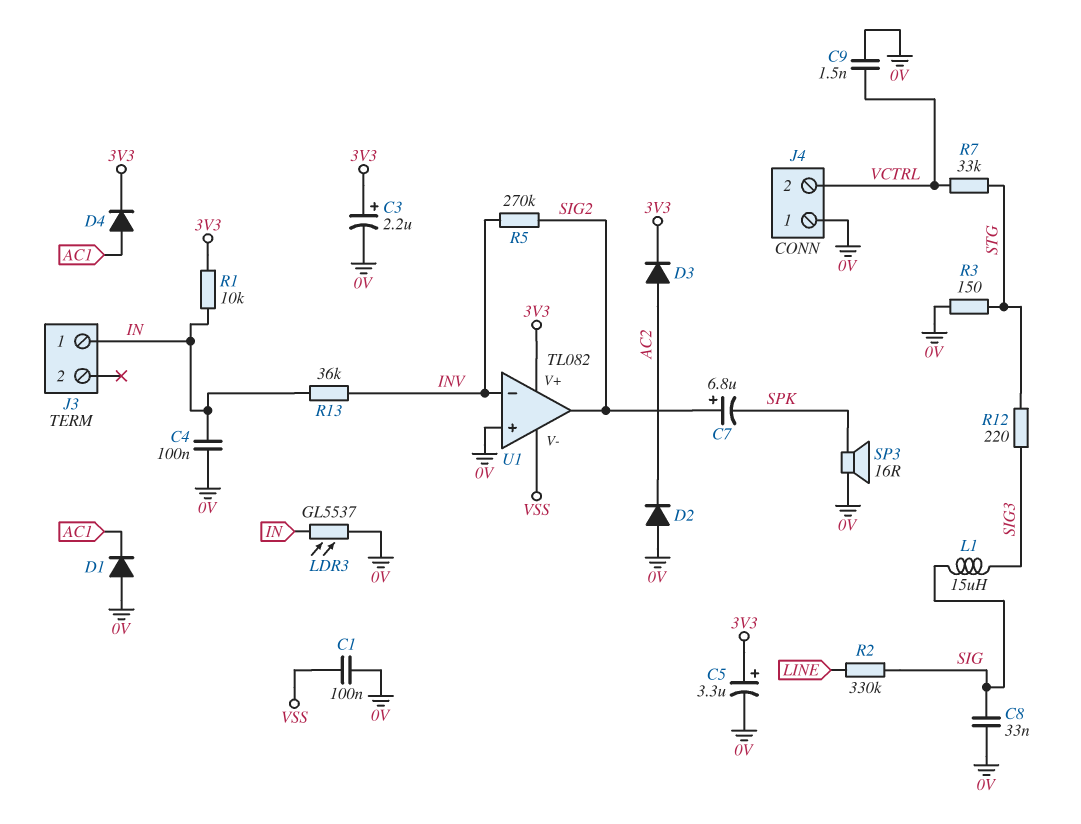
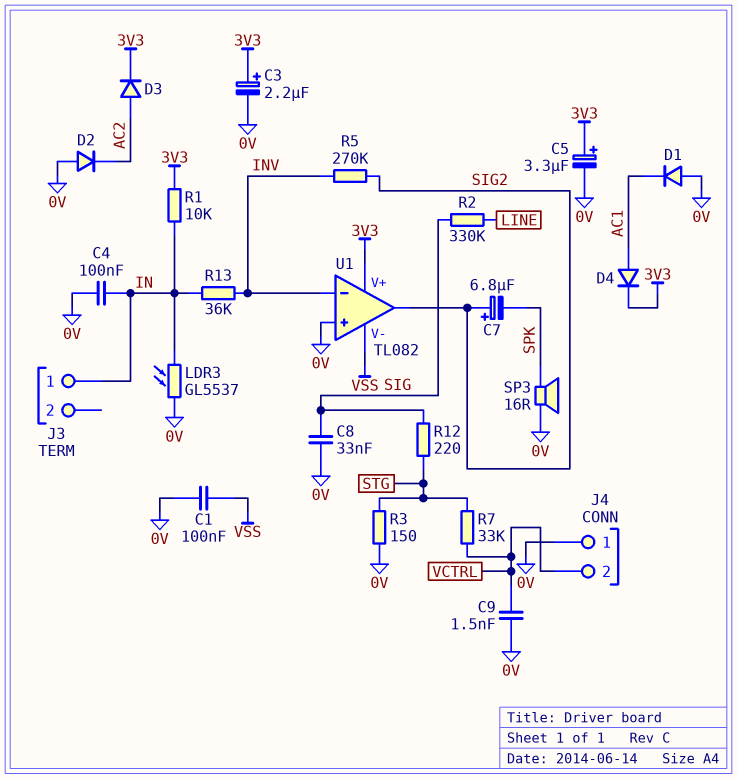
L1: 15uH (SIG, SIG3) -> none
R12: 220 (SIG3, STG) -> 220 (SIG, STG)

